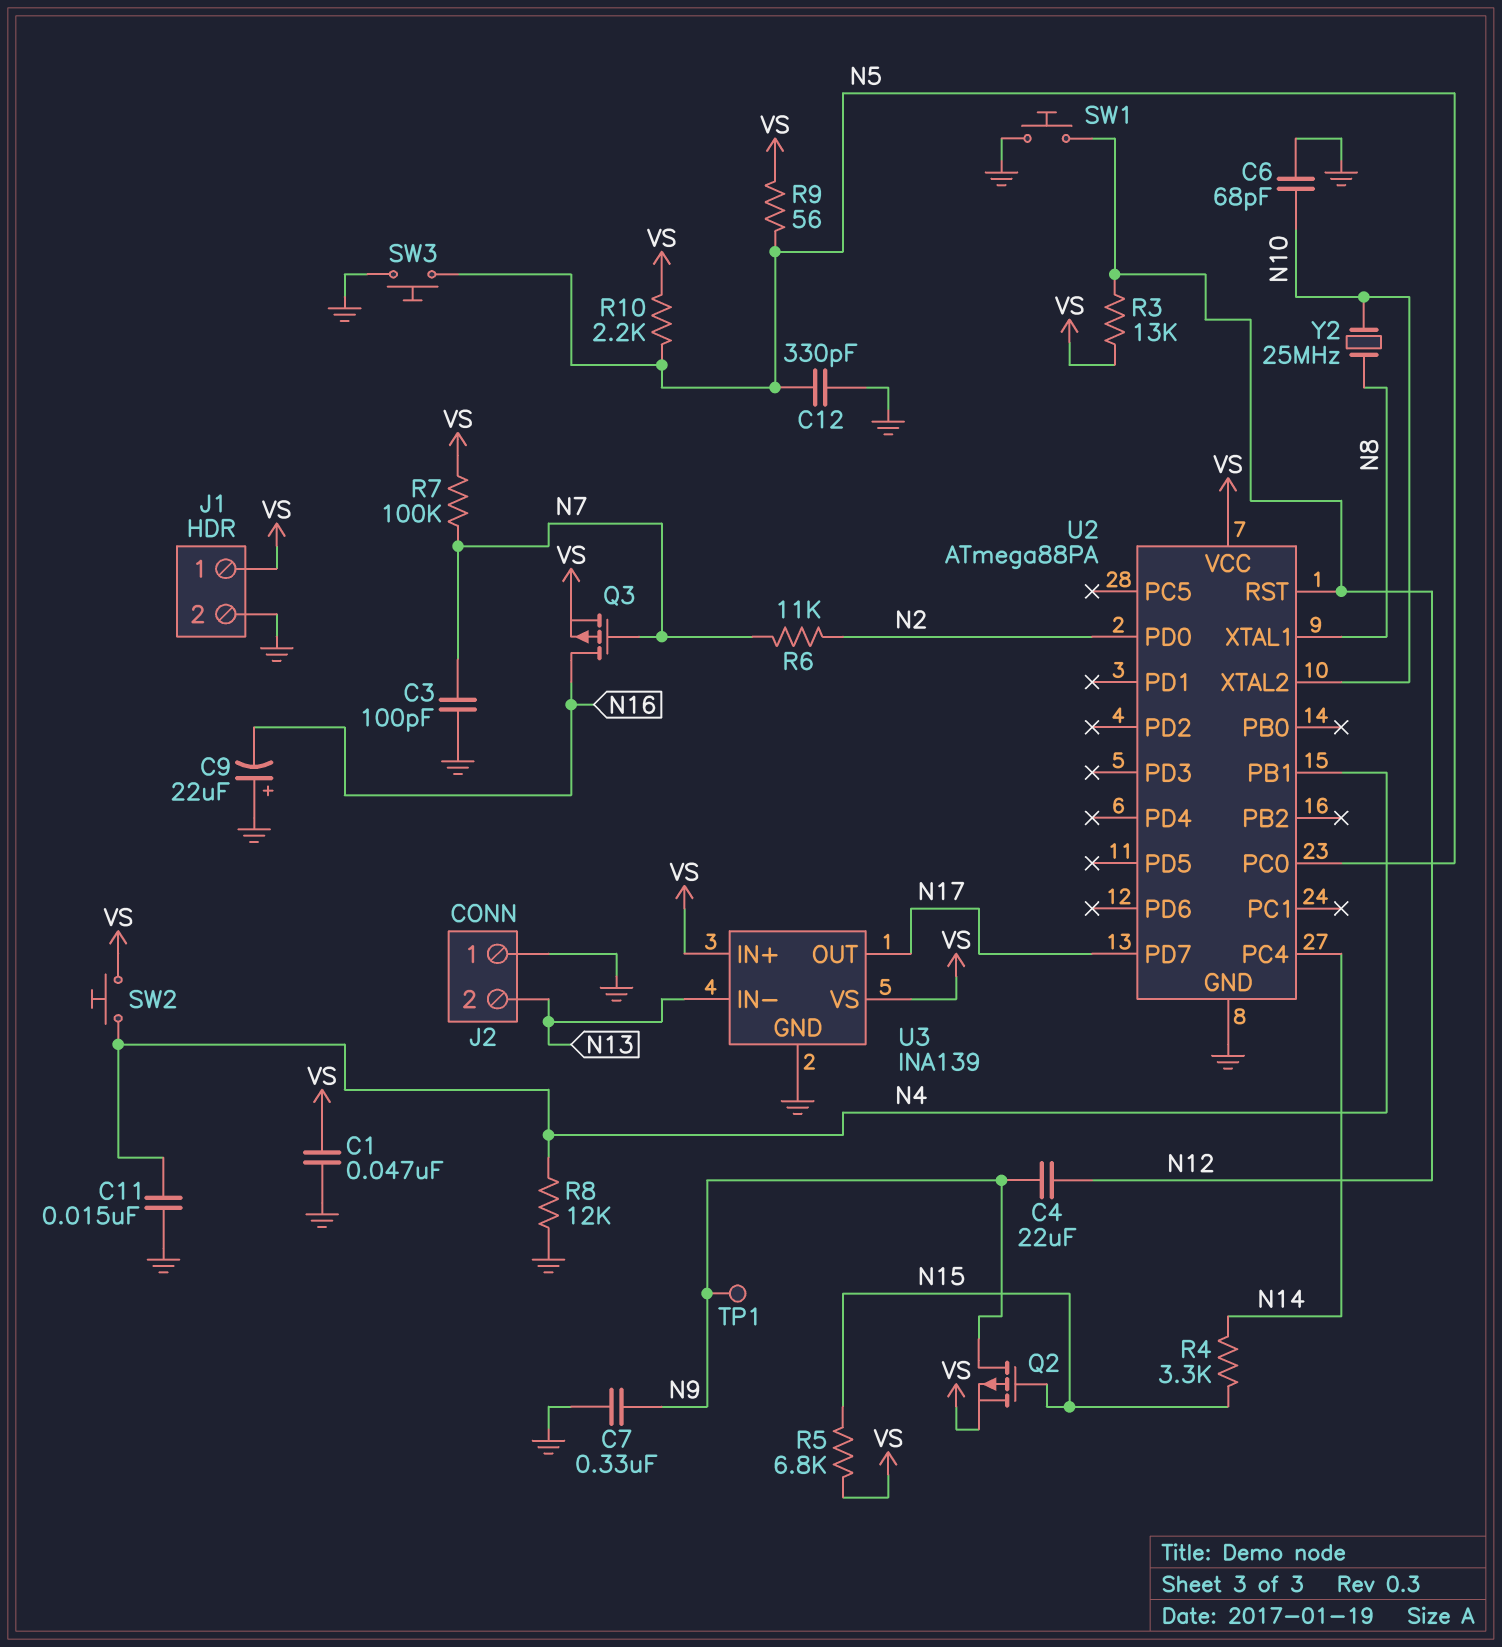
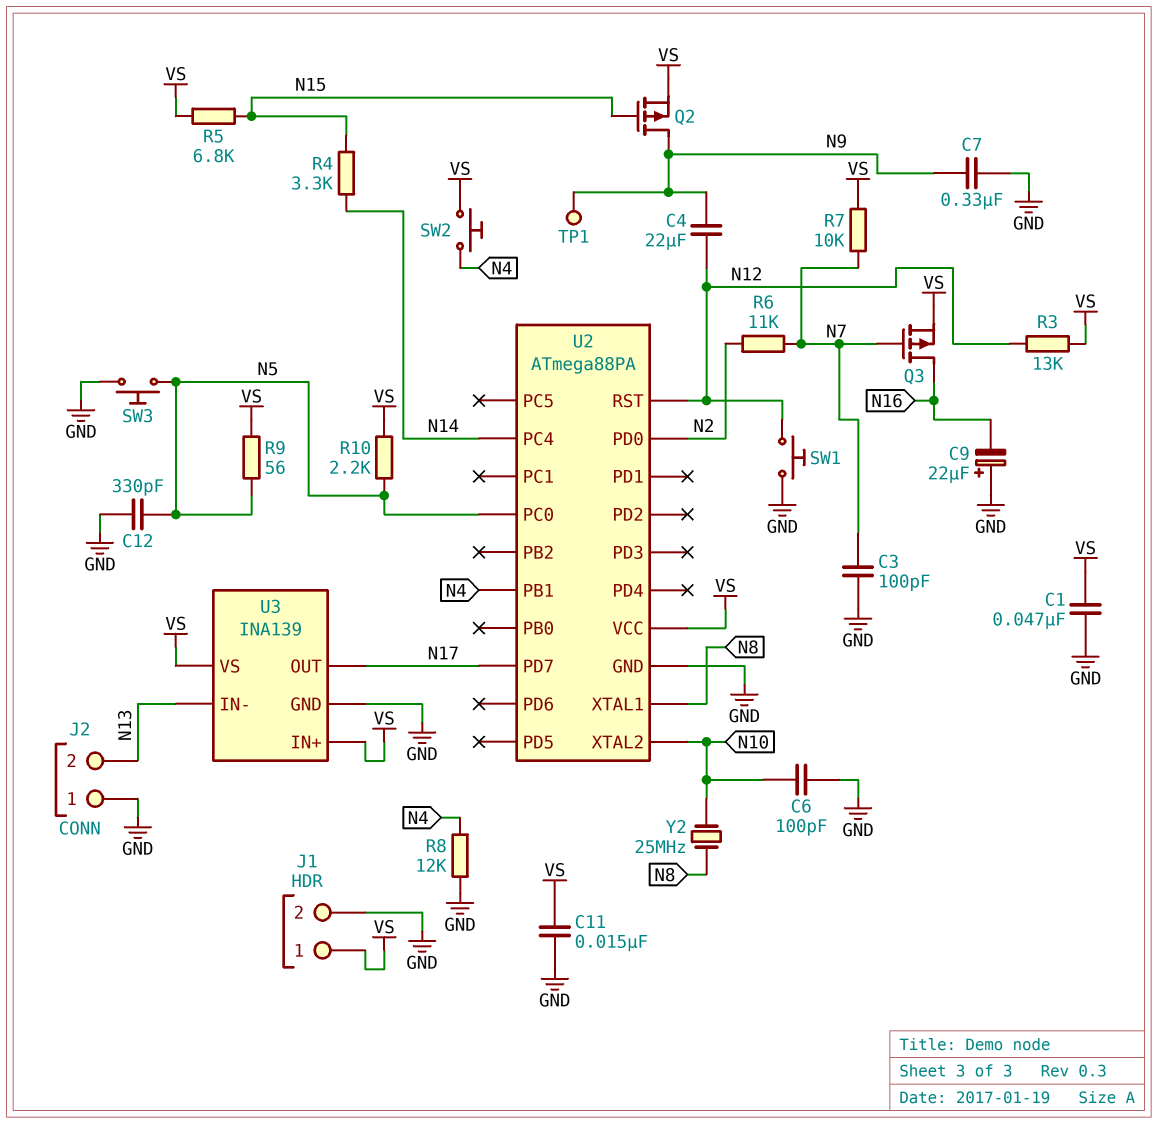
C6: 68pF (GND, N10) -> 100pF (GND, N10)
C11: 15nF (GND, N4) -> 15nF (GND, VS)
R7: 100k (N7, VS) -> 10k (N7, VS)

